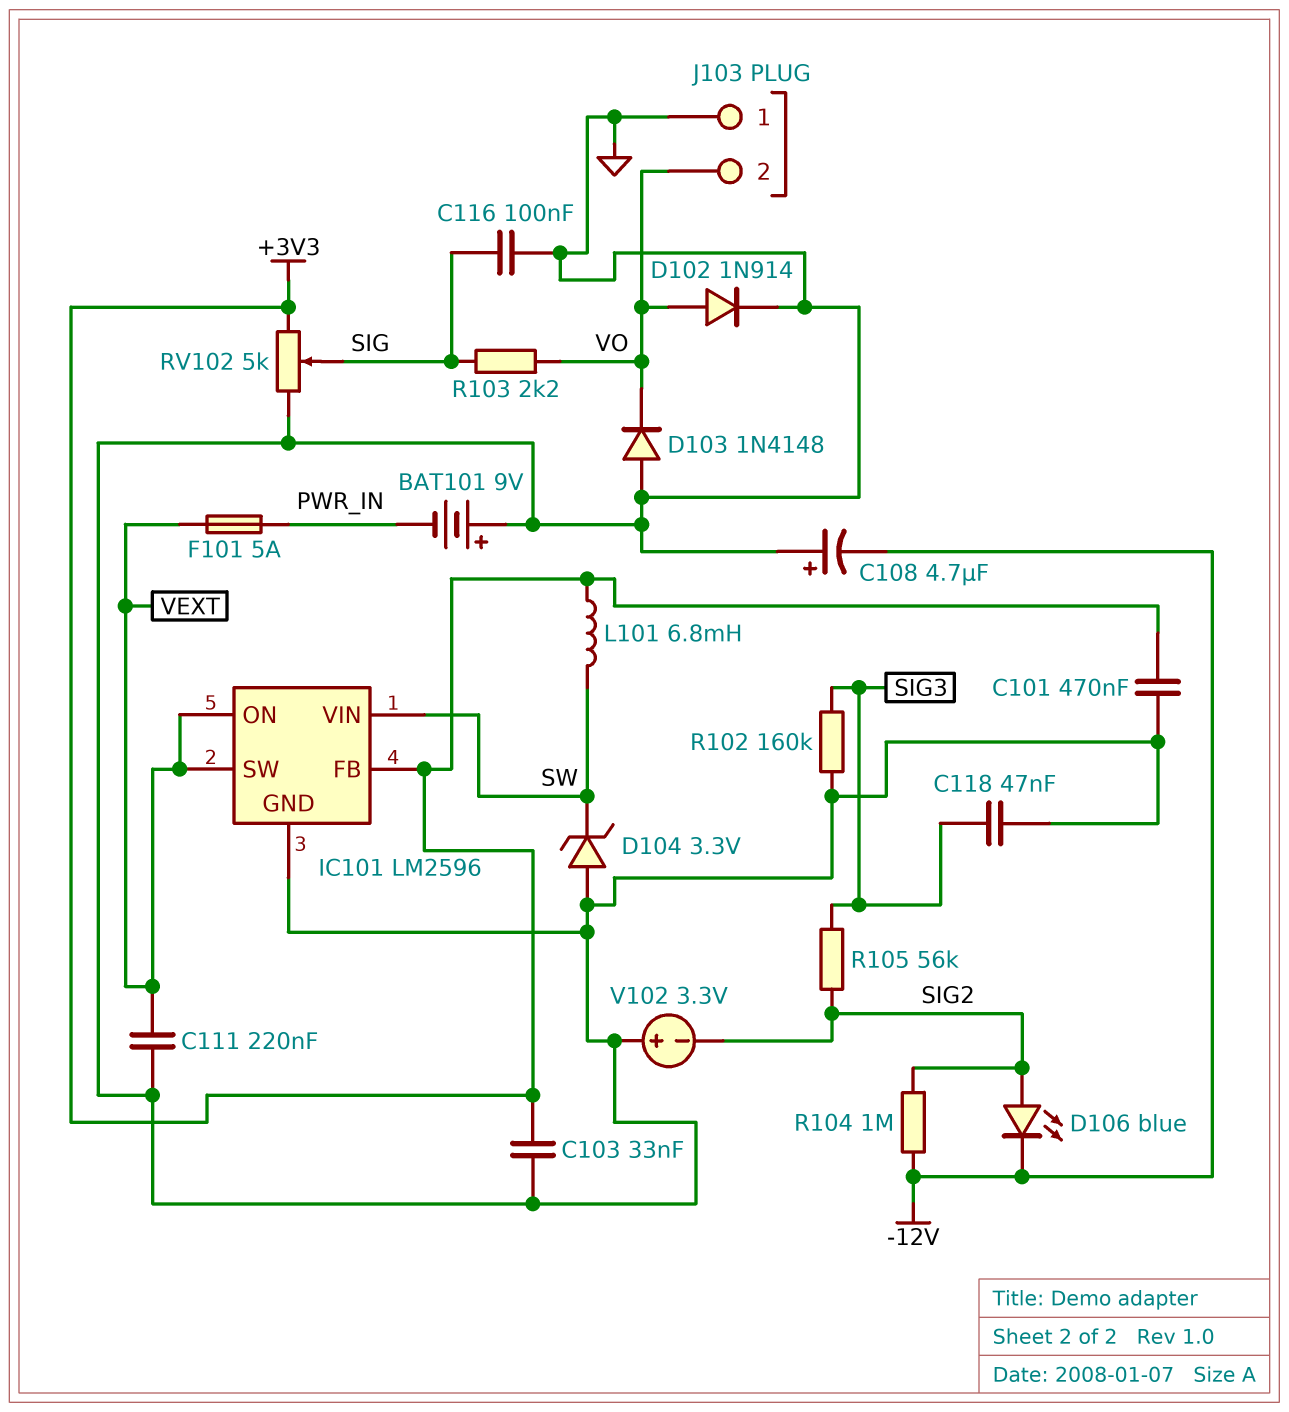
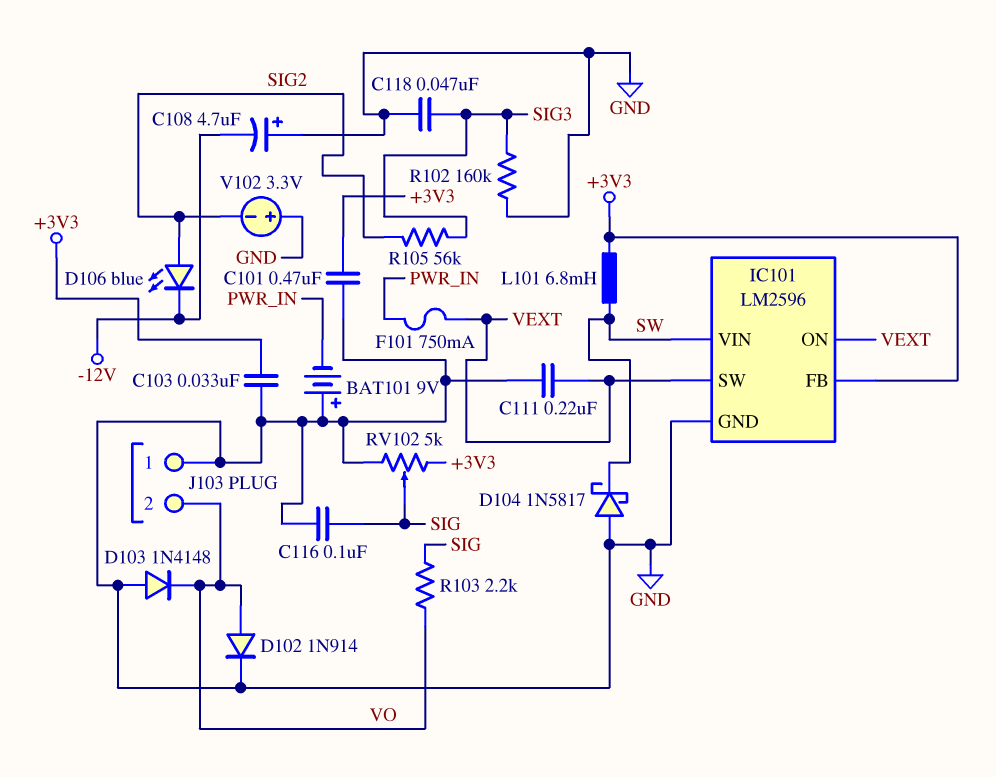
D104: zener 3.3V (A GND, K SW) -> schottky 1N5817 (A GND, K SW)
F101: 5A (PWR_IN, VEXT) -> 750mA (PWR_IN, VEXT)
R104: 1M (-12V, SIG2) -> none

